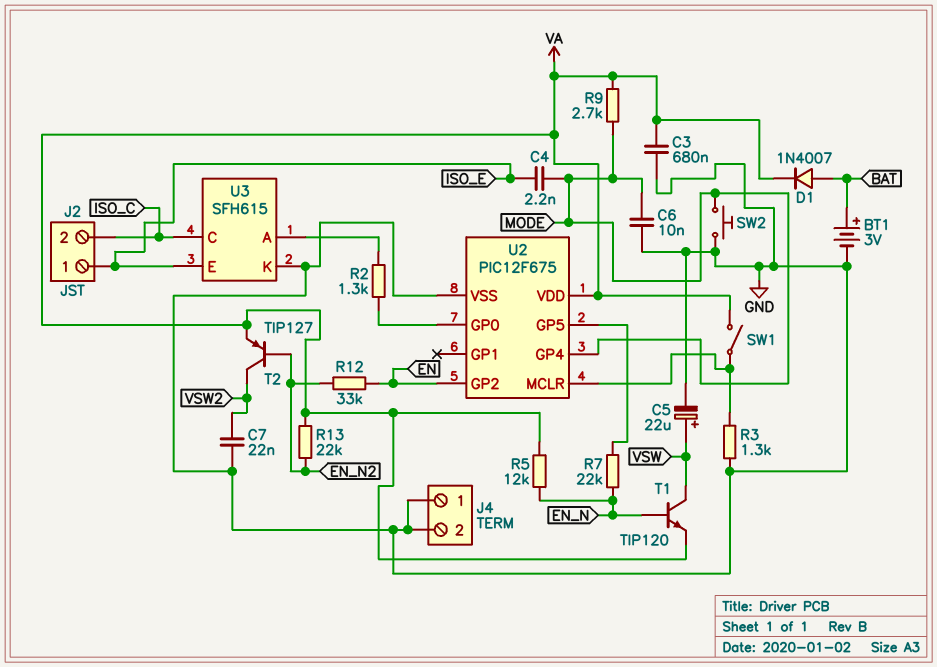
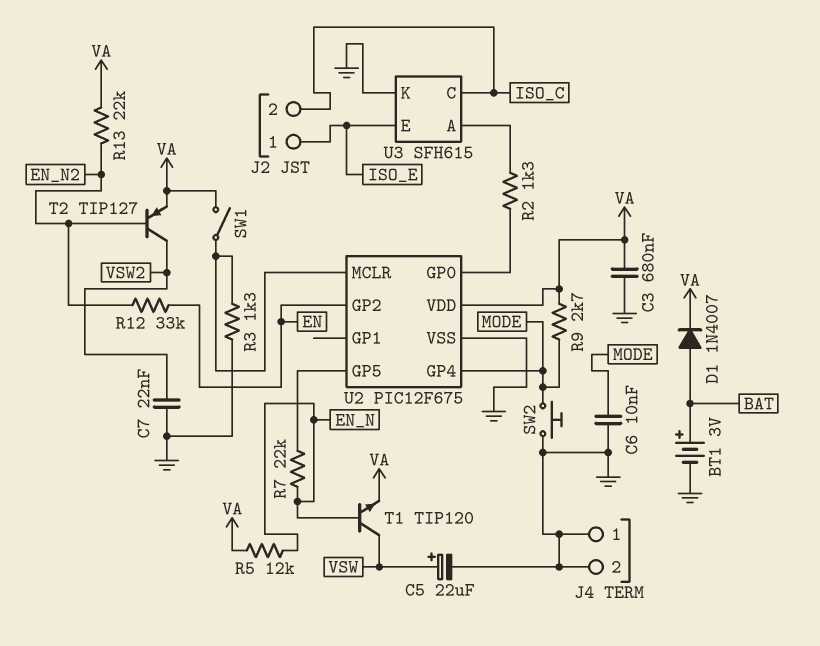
C4: 2.2nF (ISO_E, MODE) -> none

